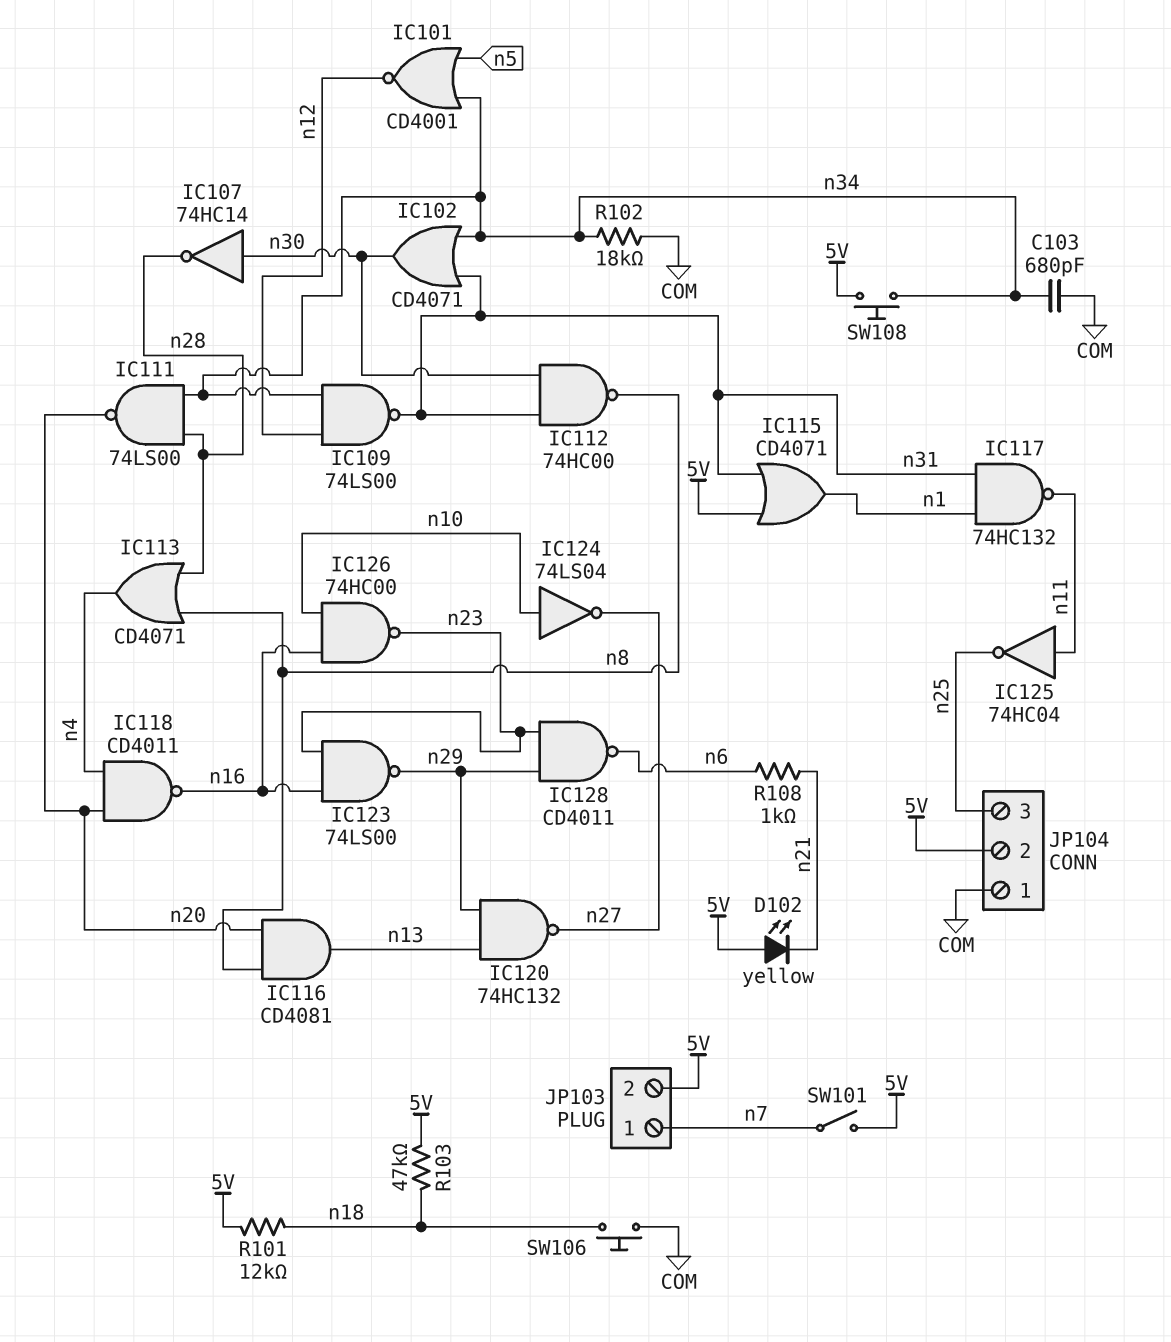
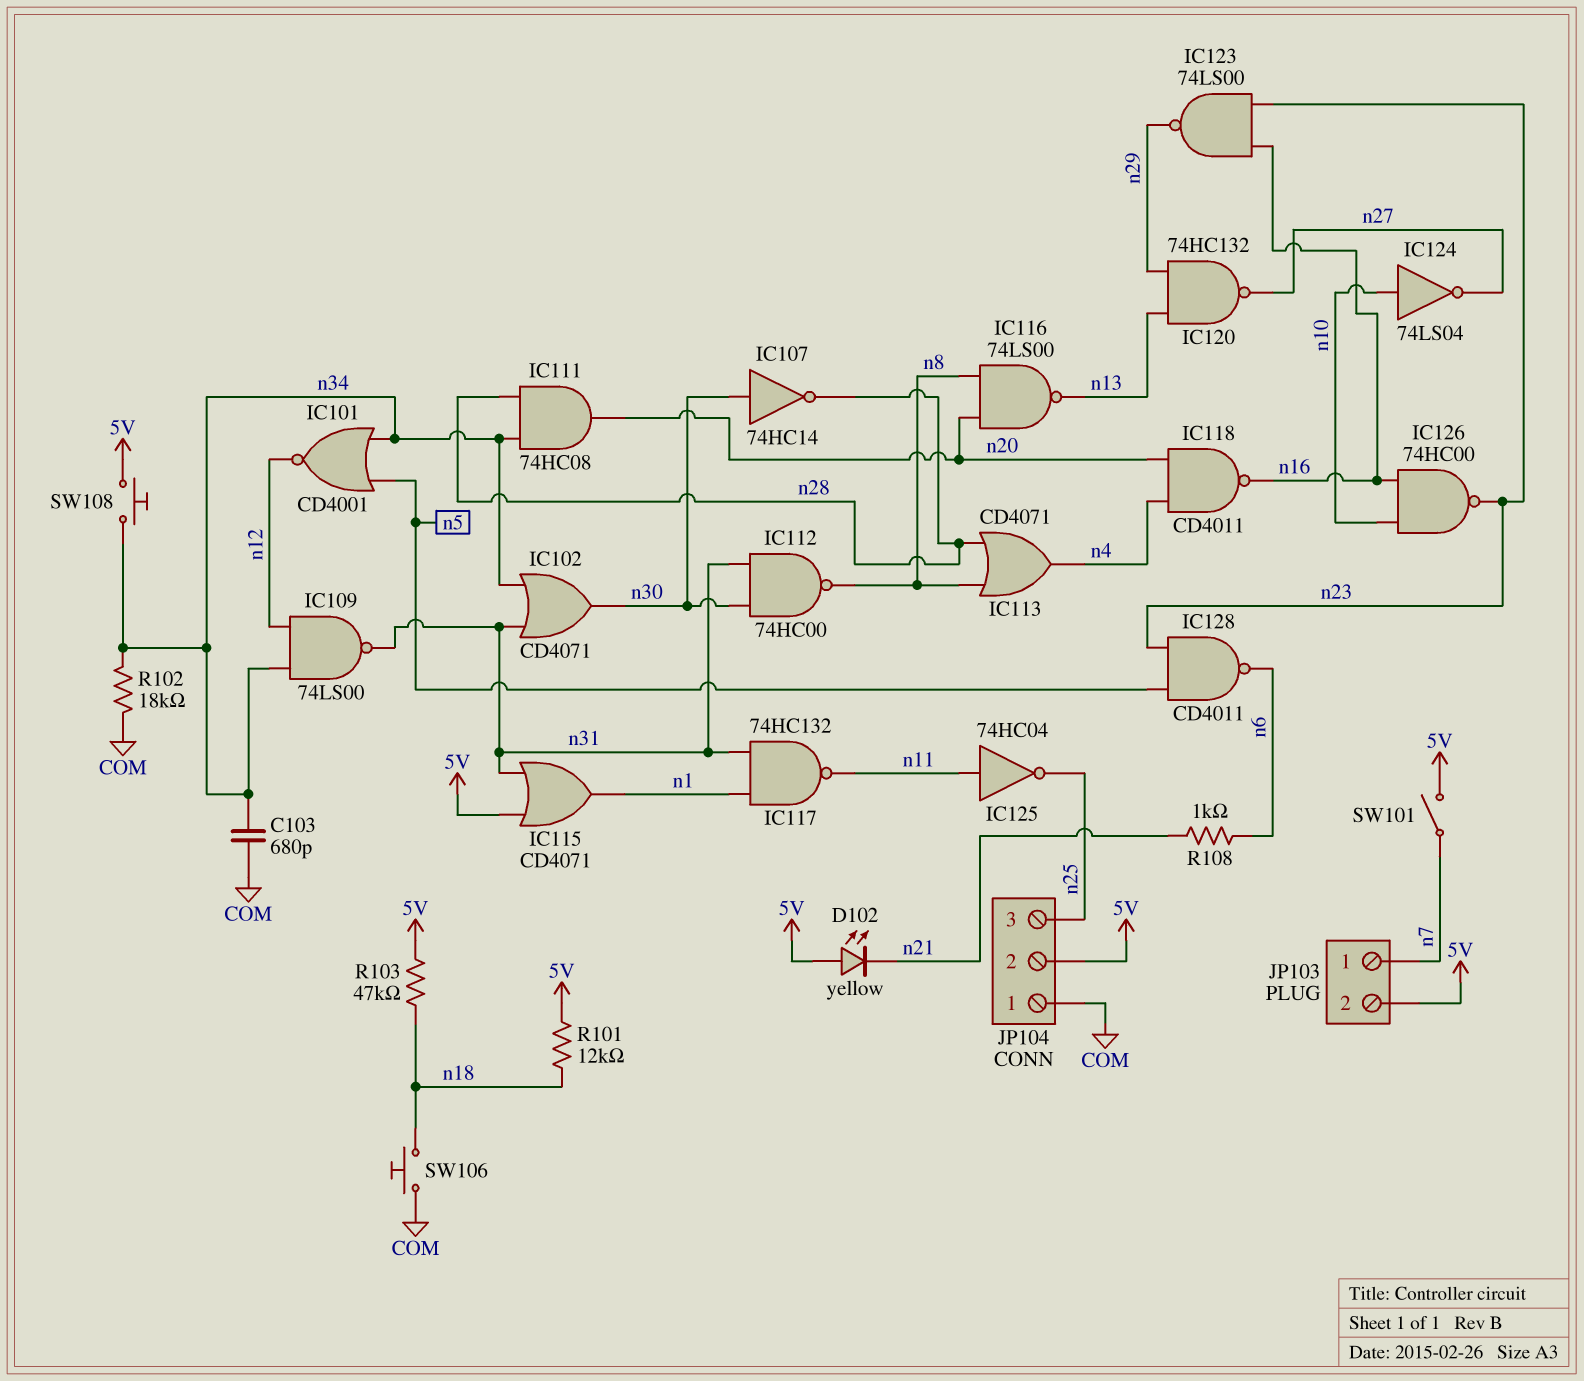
IC111: NAND 74LS00 (in n28, in n34, out n20) -> AND 74HC08 (in n28, in n34, out n20)
IC116: AND CD4081 (in n8, in n20, out n13) -> NAND 74LS00 (in n8, in n20, out n13)
IC128: NAND CD4011 (in n23, in n29, out n6) -> NAND CD4011 (in n5, in n23, out n6)

